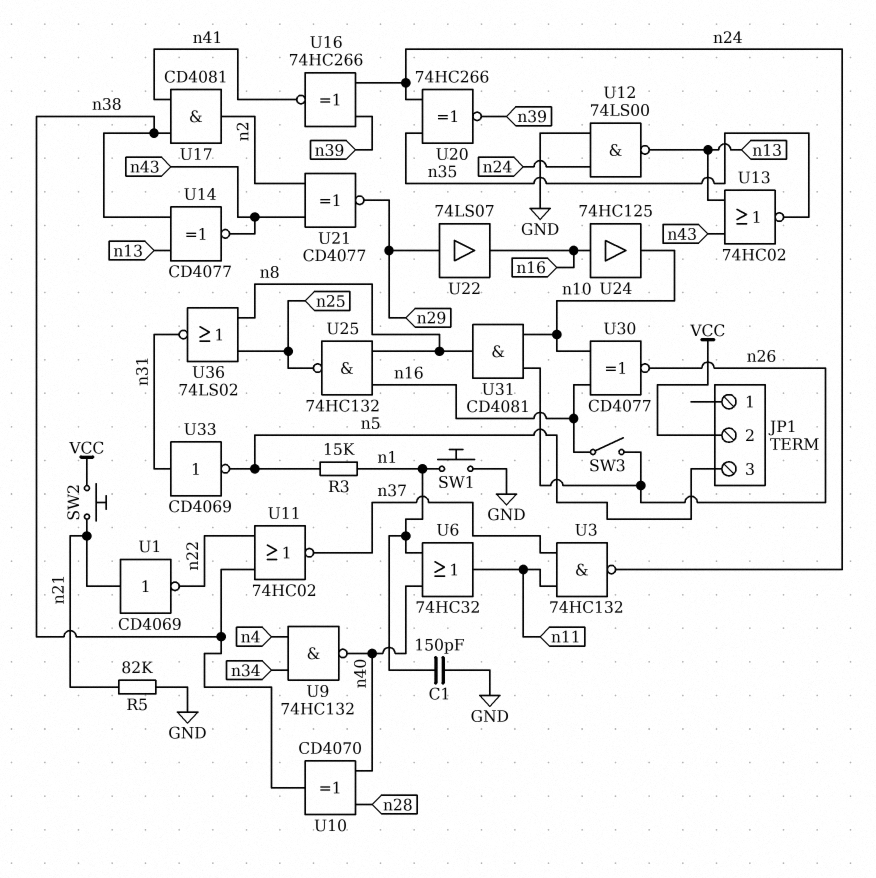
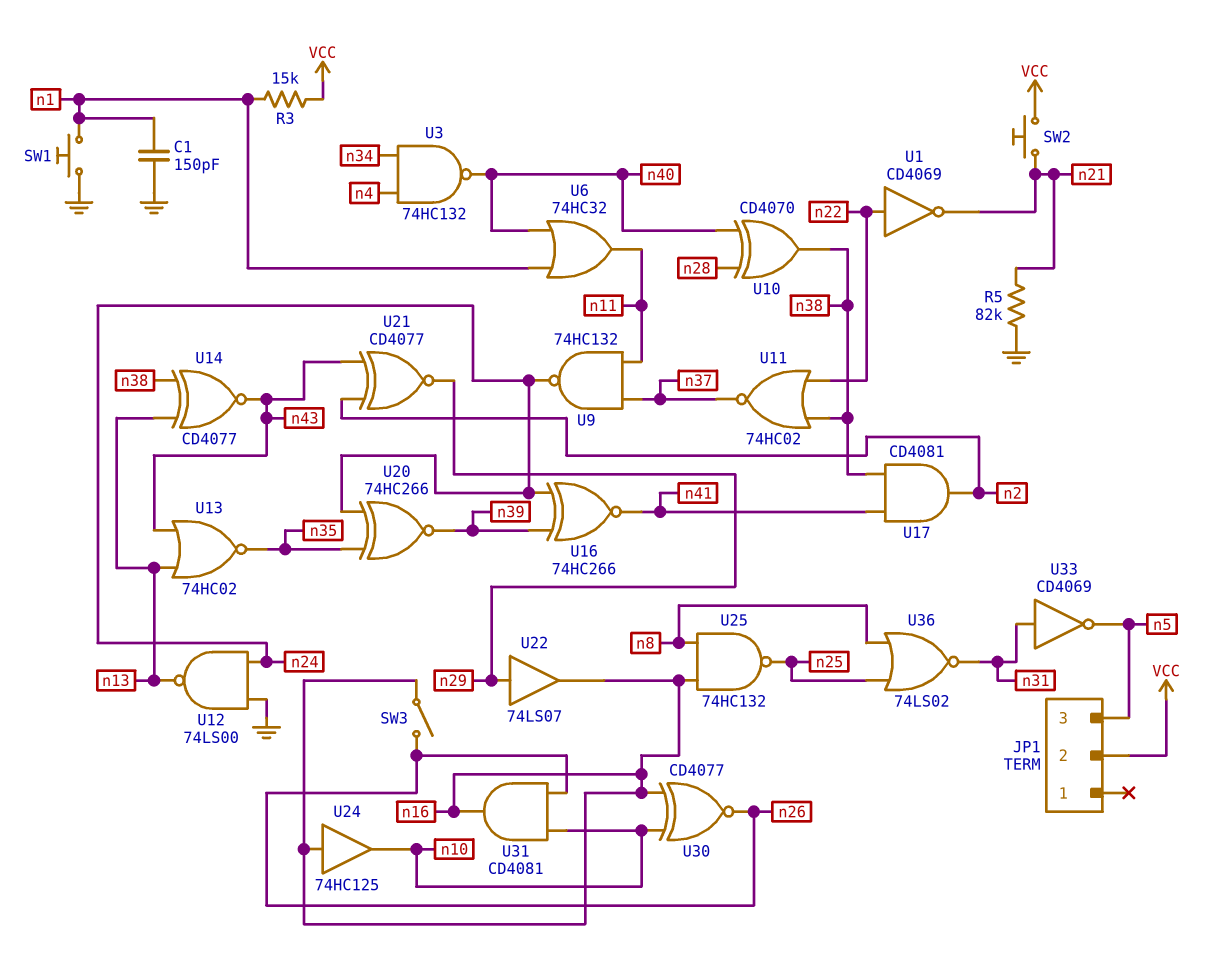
R3: 15k (n1, n5) -> 15k (VCC, n1)
U1: NOT CD4069 (in n21, out n22) -> NOT CD4069 (in n22, out n21)
U3: NAND 74HC132 (in n11, in n37, out n24) -> NAND 74HC132 (in n4, in n34, out n40)
U9: NAND 74HC132 (in n4, in n34, out n40) -> NAND 74HC132 (in n11, in n37, out n24)
U31: AND CD4081 (in n10, in n26, out n8) -> AND CD4081 (in n10, in n26, out n16)

